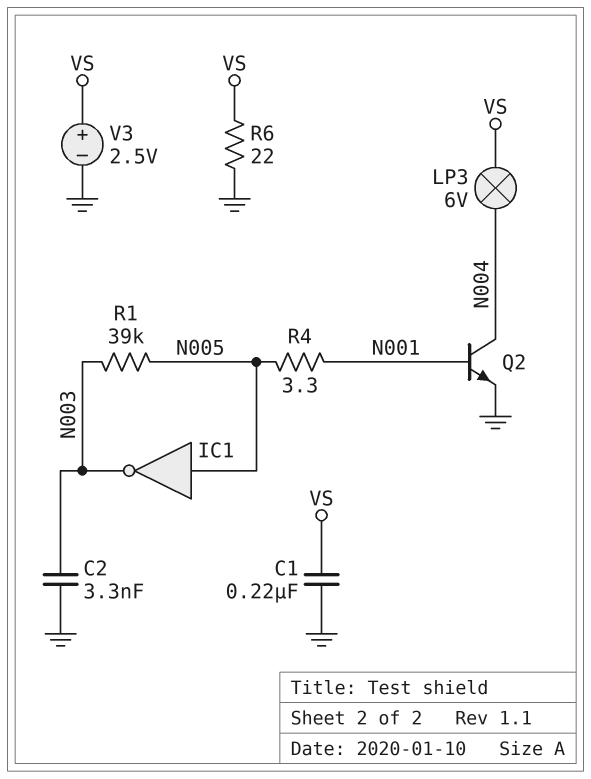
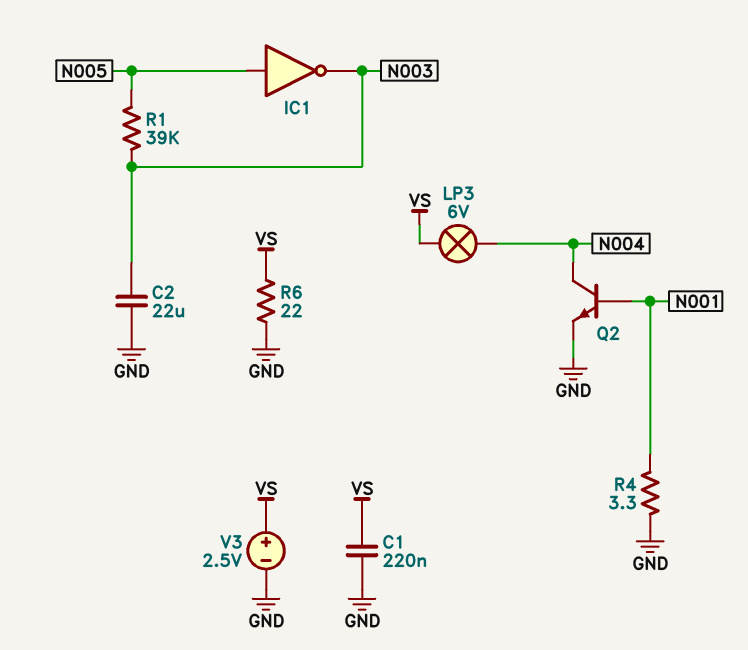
C2: 3.3nF (GND, N003) -> 22uF (GND, N003)
R4: 3.3 (N001, N005) -> 3.3 (GND, N001)

